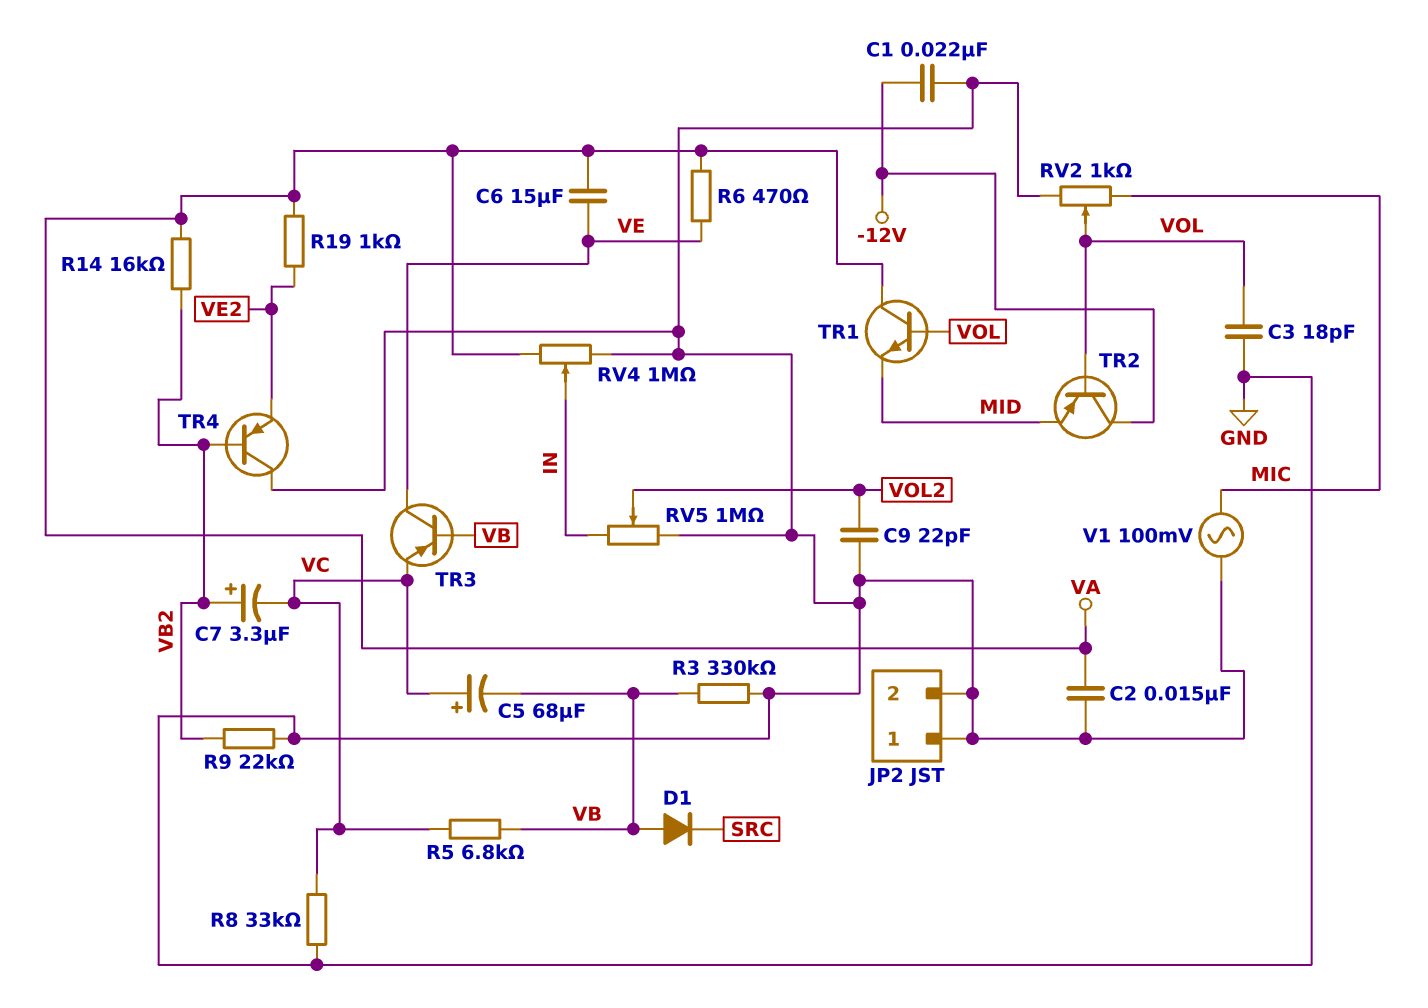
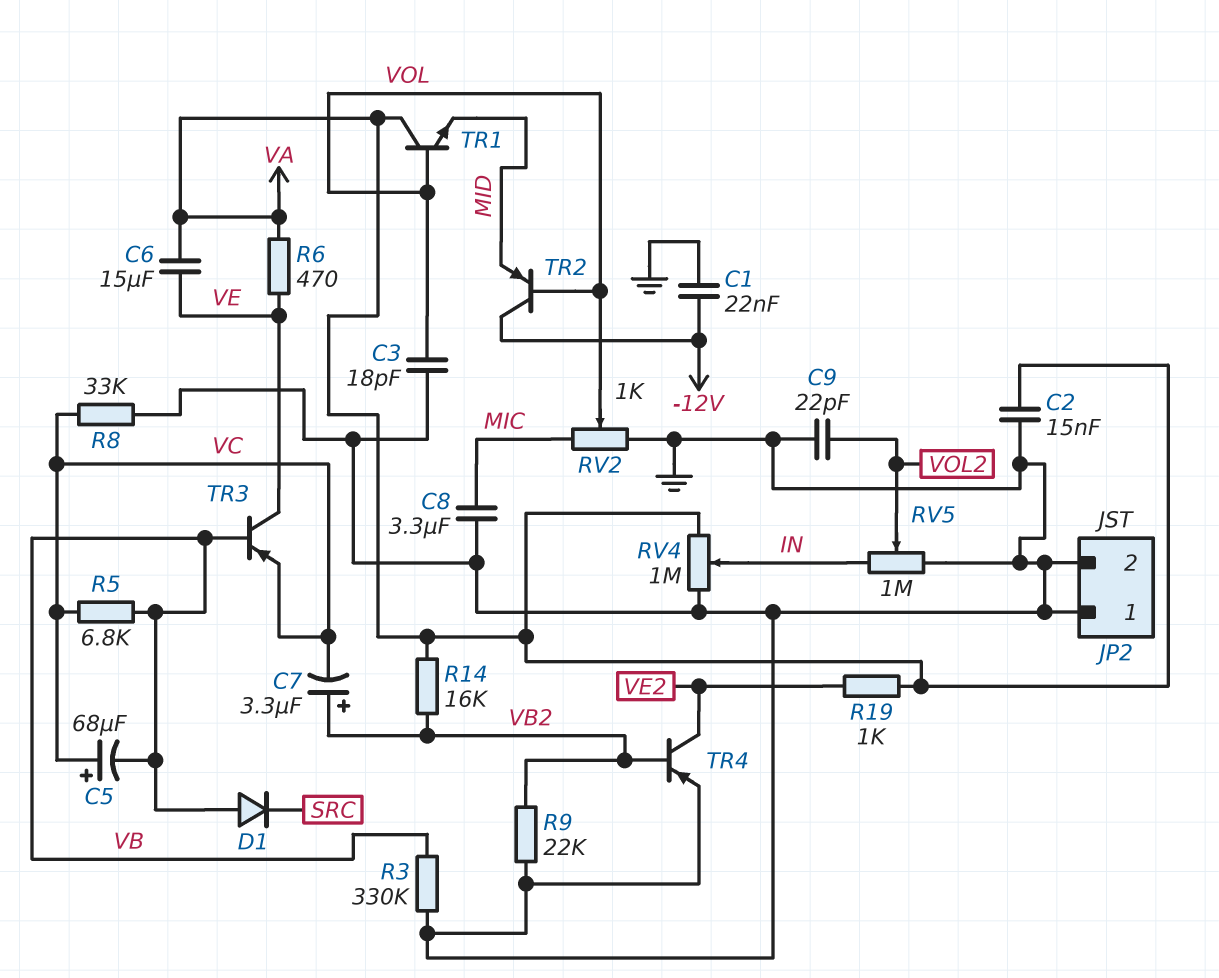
C8: none -> 3.3uF (GND, MIC)
TR4: PNP (B VB2, C GND, E VE2) -> PNP (B VB2, C VE2, E GND)
V1: AC 100mV (GND, MIC) -> none

